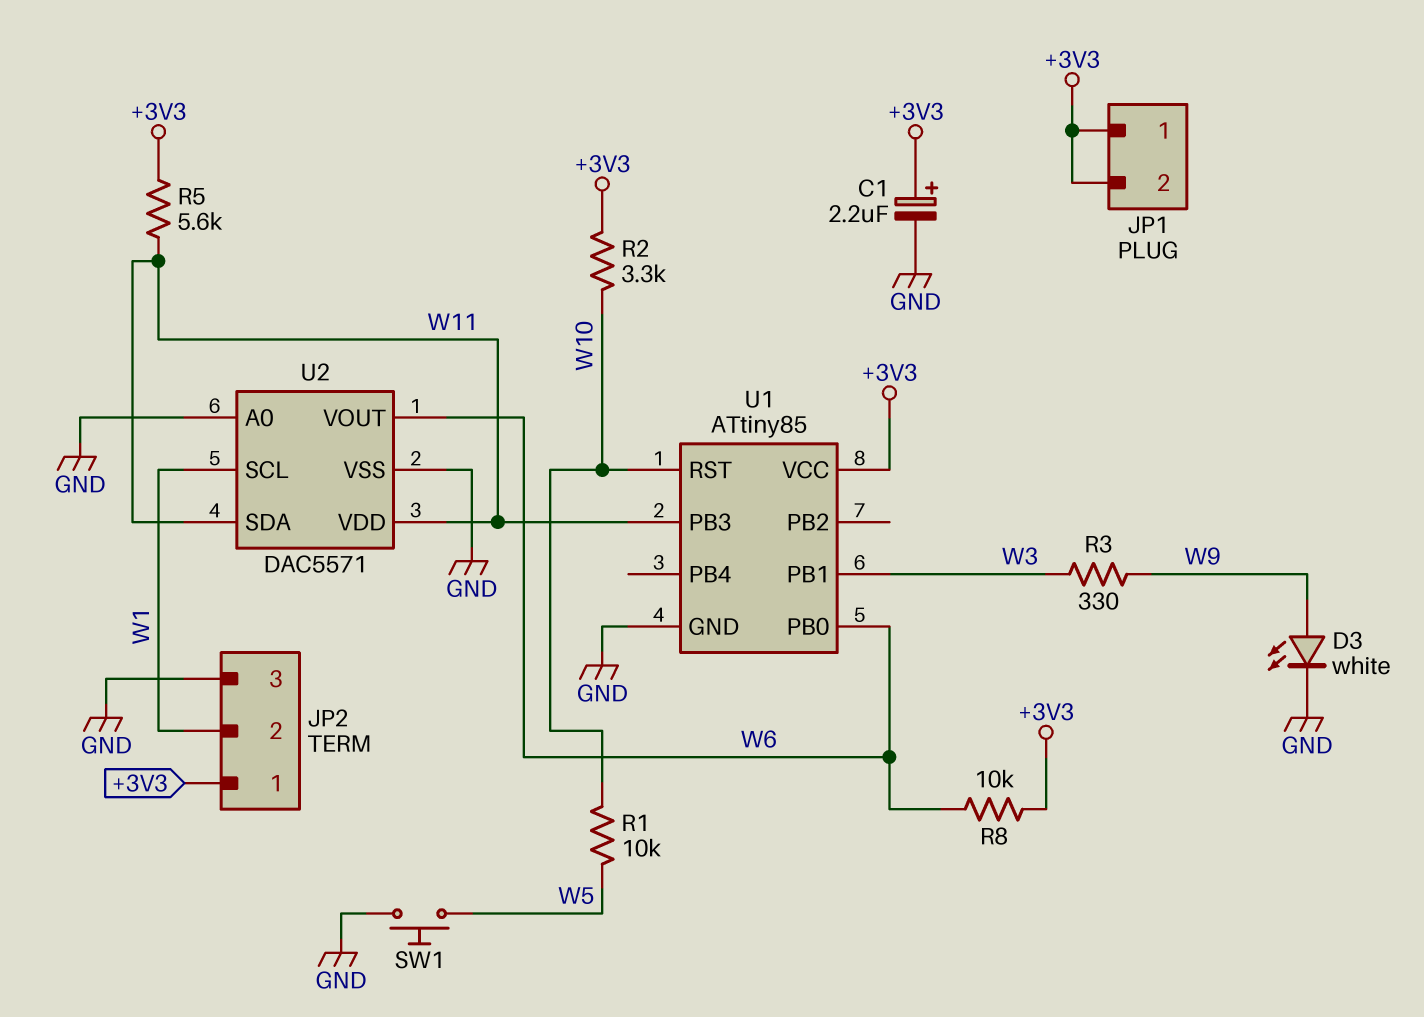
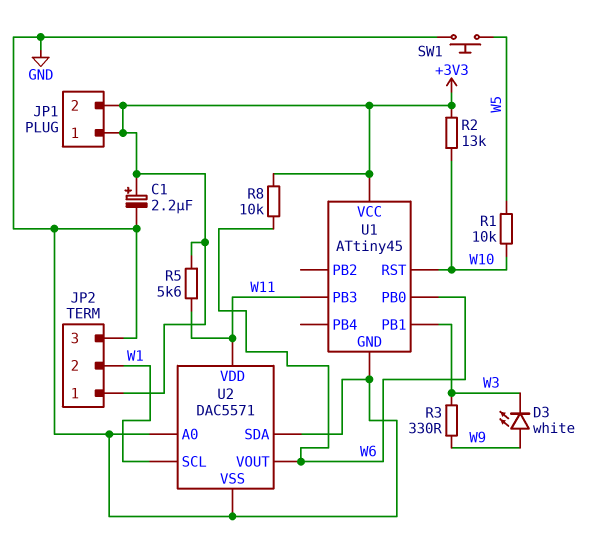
D3: LED white (A W9, K GND) -> LED white (A W9, K W3)
R2: 3.3k (+3V3, W10) -> 13k (+3V3, W10)
U1: ATtiny85 -> ATtiny45
U2 pin SDA: W11 -> GND

